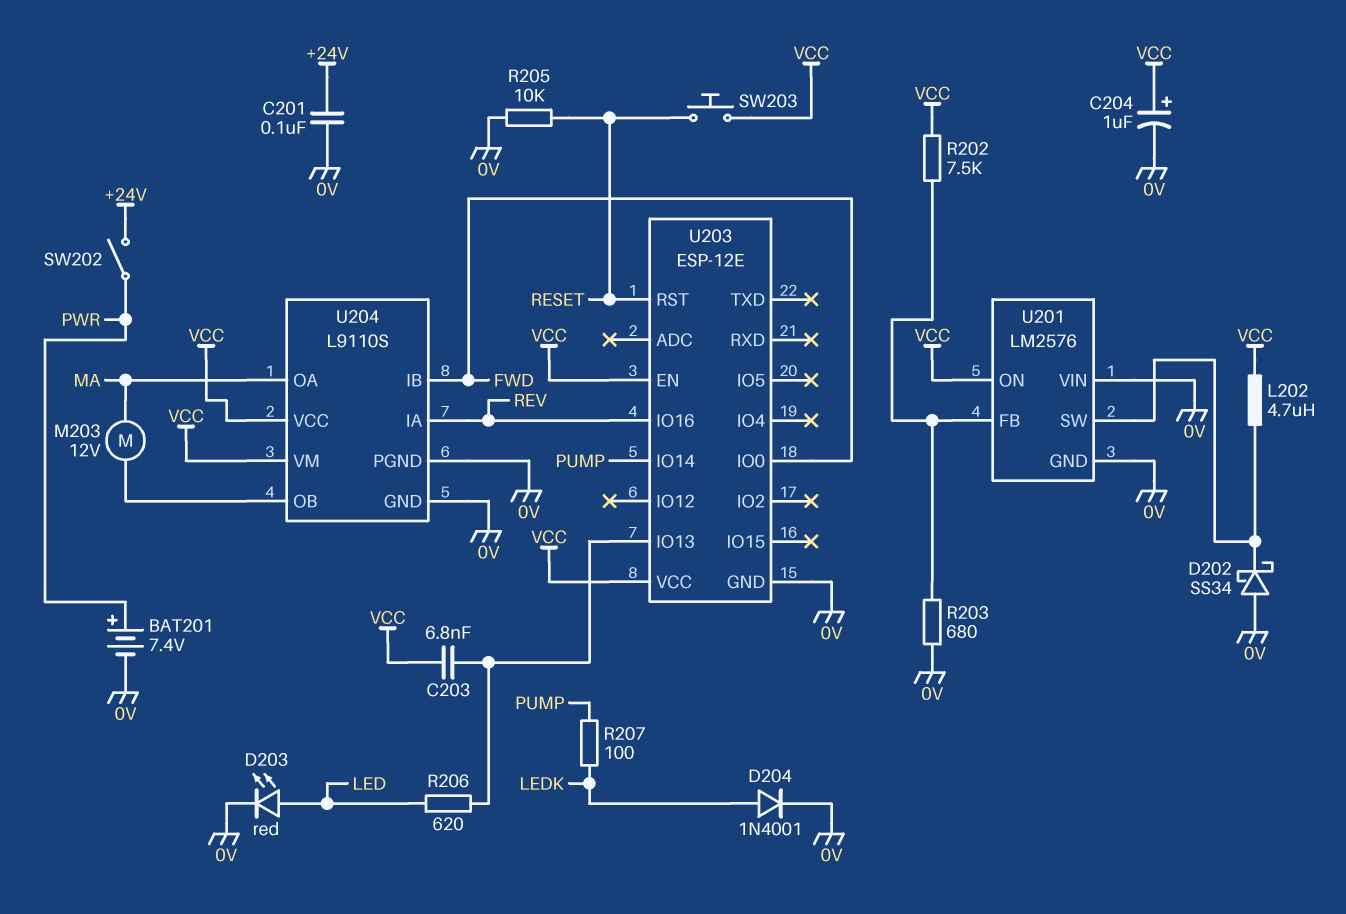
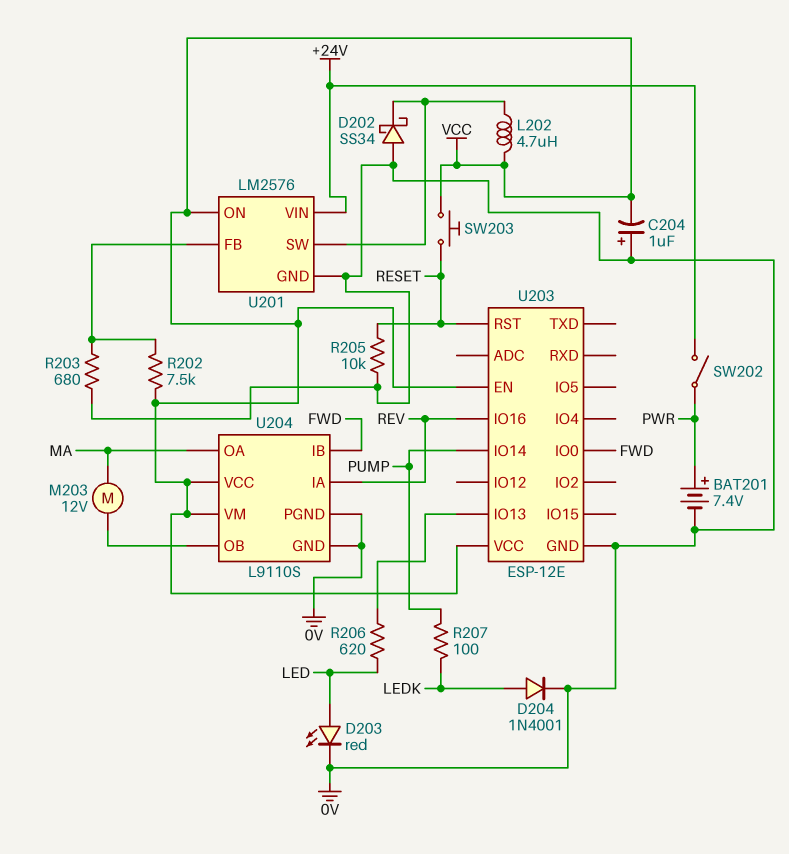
C201: 100nF (+24V, 0V) -> none
C203: 6.8nF (U203/IO13, VCC) -> none
C204: 1uF (plus VCC, minus 0V) -> 1uF (plus 0V, minus VCC)
U201 pin VIN: 0V -> +24V

